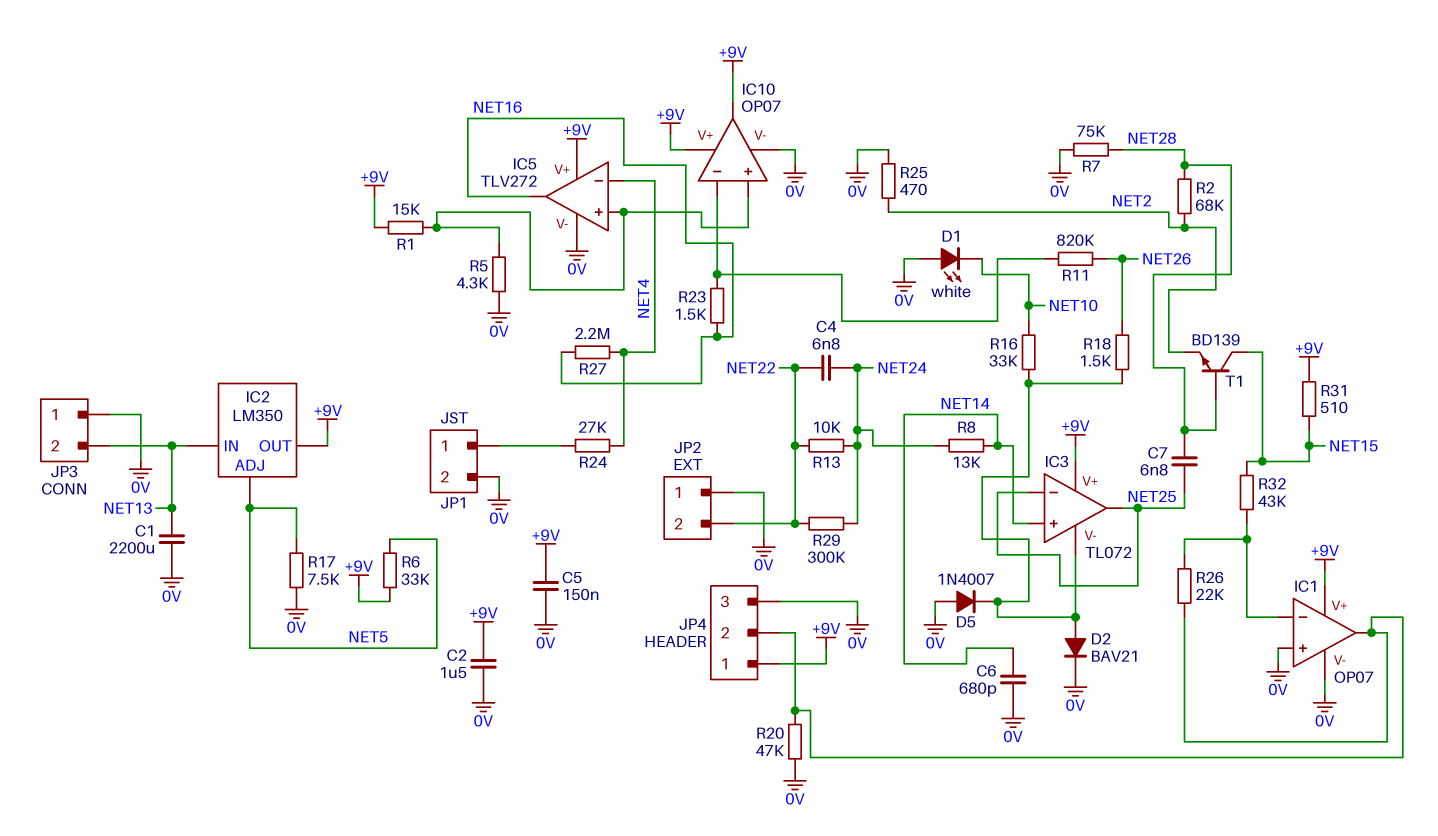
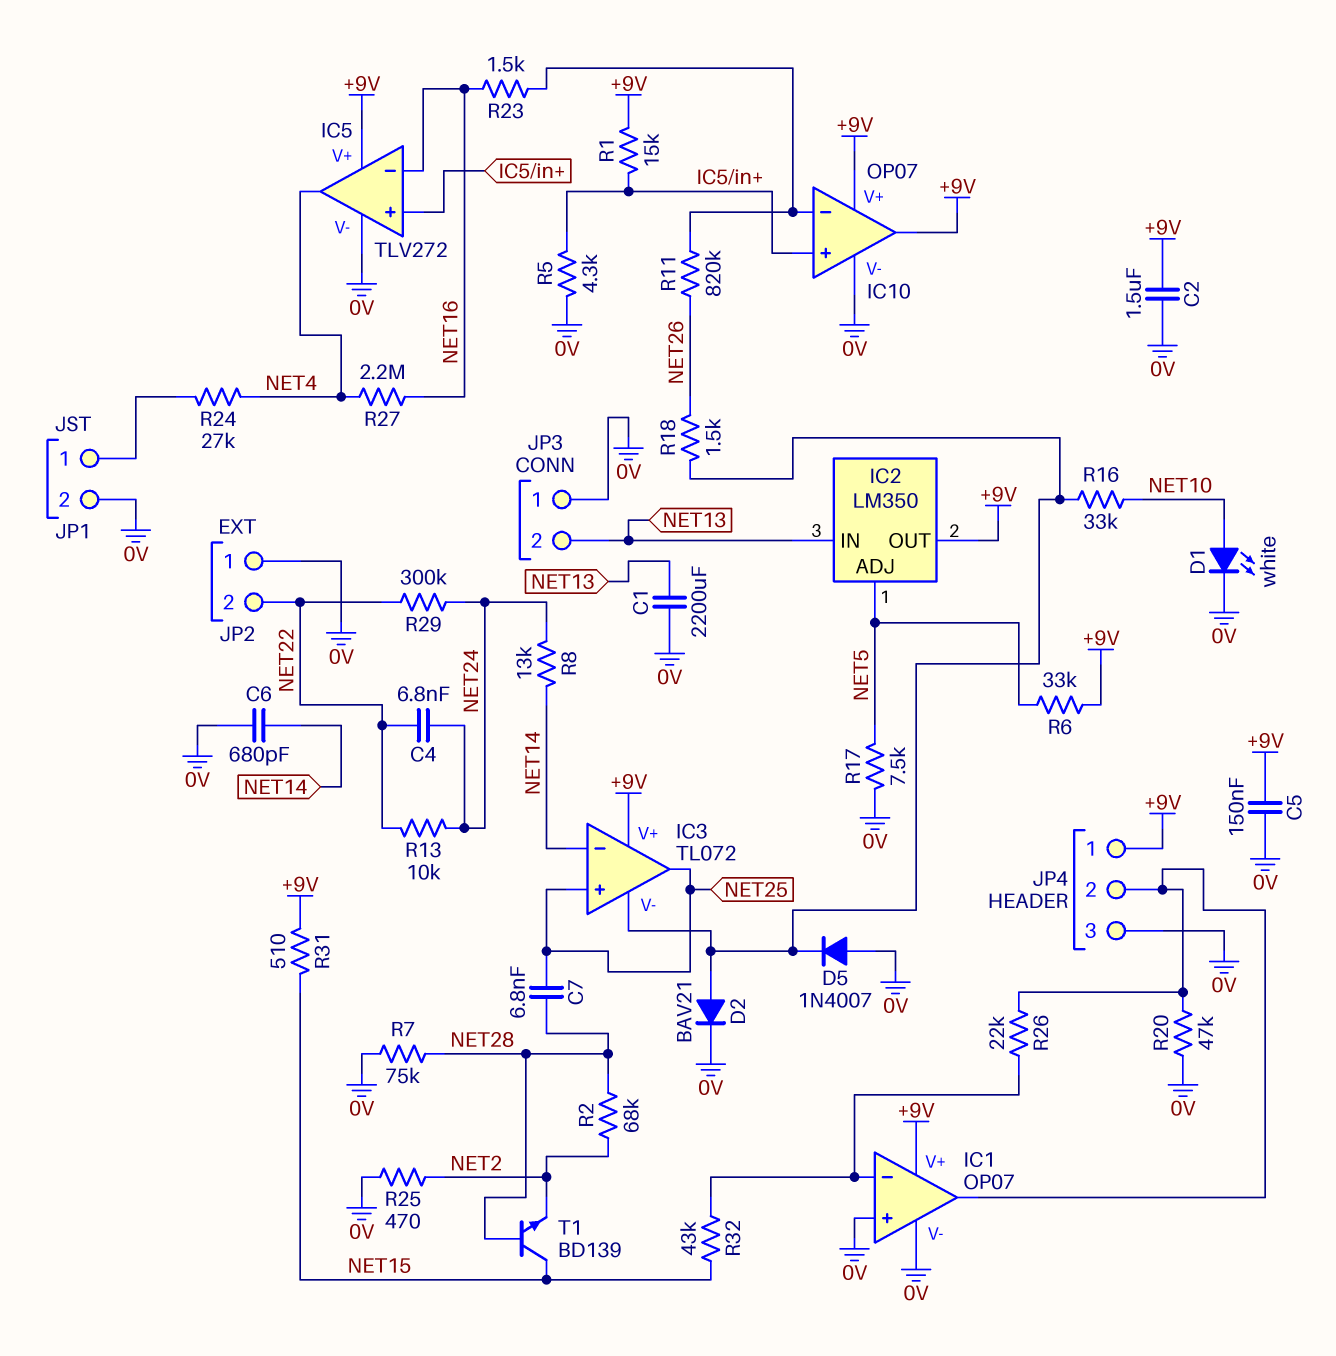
D1: LED white (A 0V, K NET10) -> LED white (A NET10, K 0V)
IC3 pin in+: NET14 -> NET25
IC3 pin in-: NET25 -> NET14
IC5 pin in-: NET4 -> NET16
IC5 pin out: NET16 -> NET4

